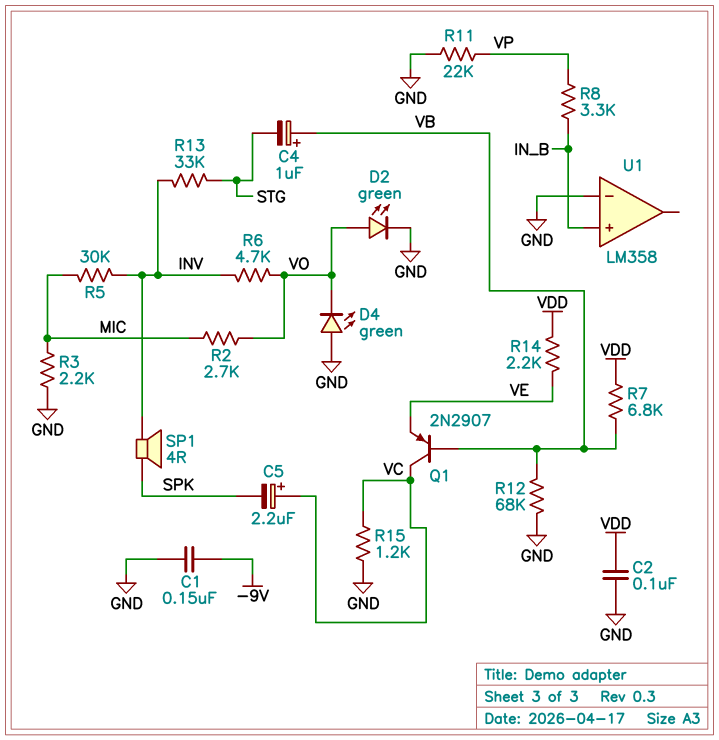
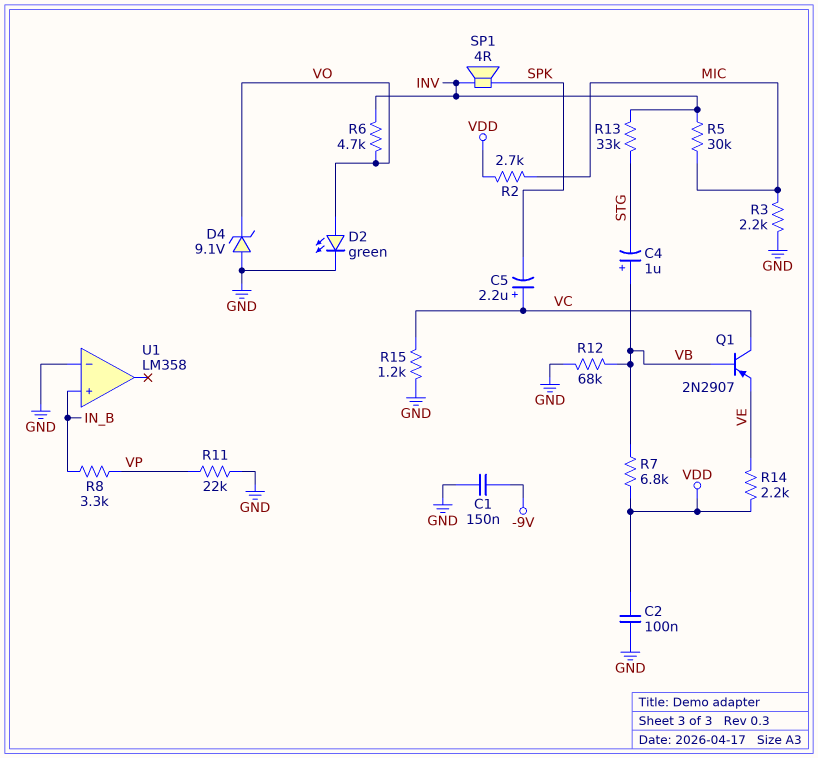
D4: LED green (A GND, K VO) -> zener 9.1V (A GND, K VO)
R2: 2.7k (MIC, VO) -> 2.7k (MIC, VDD)

